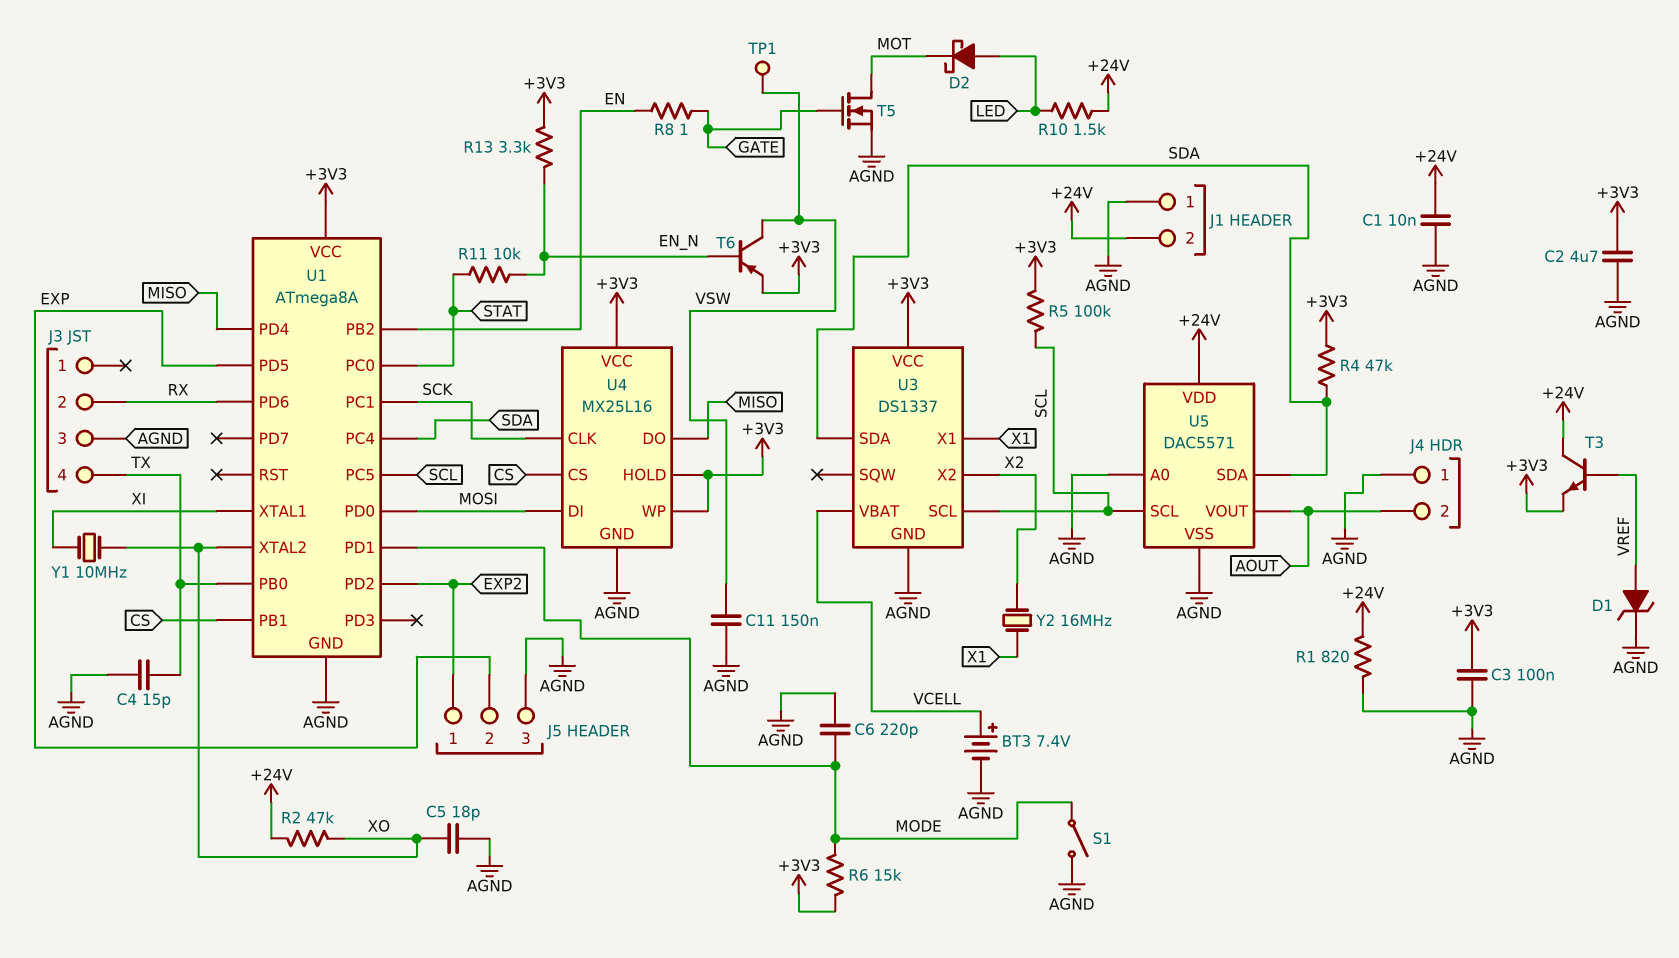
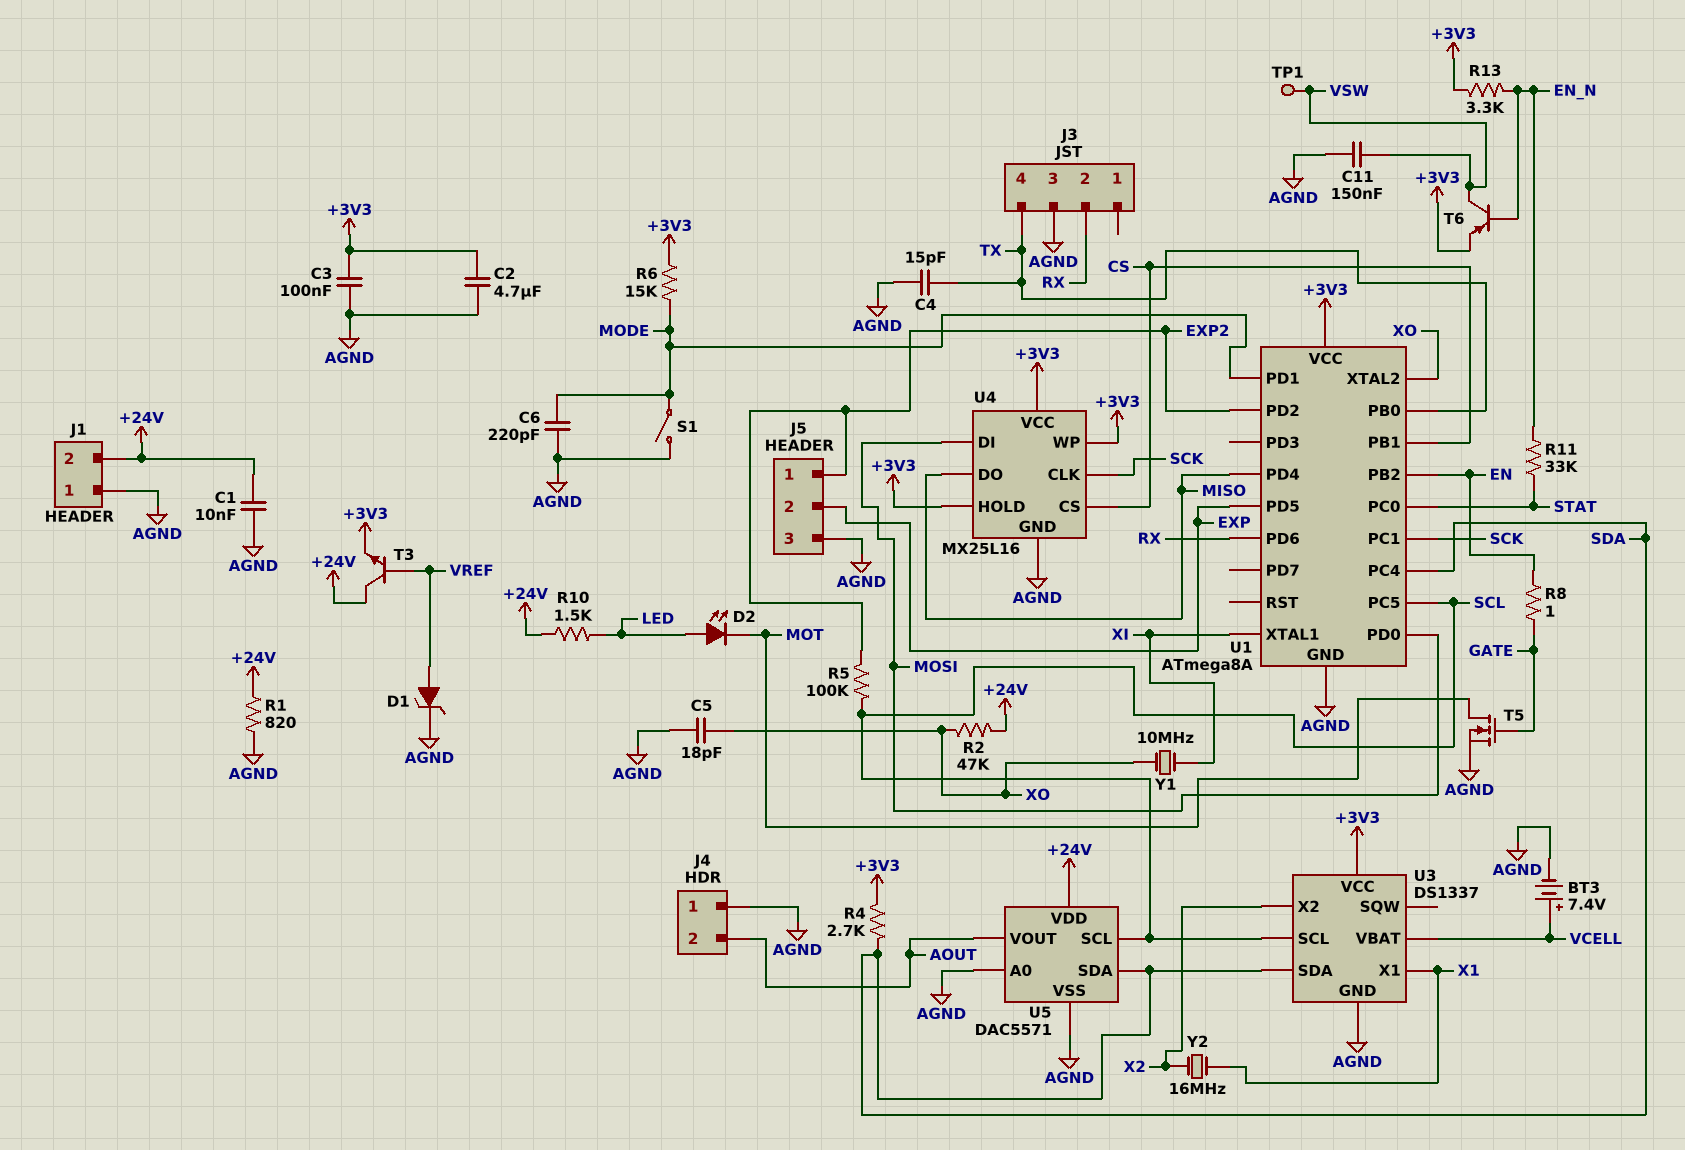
D2: schottky (A LED, K MOT) -> LED (A LED, K MOT)
R4: 47k (+3V3, SDA) -> 2.7k (+3V3, SDA)
R5: 100k (+3V3, SCL) -> 100k (EXP2, SCL)
R11: 10k (EN_N, STAT) -> 33k (EN_N, STAT)

